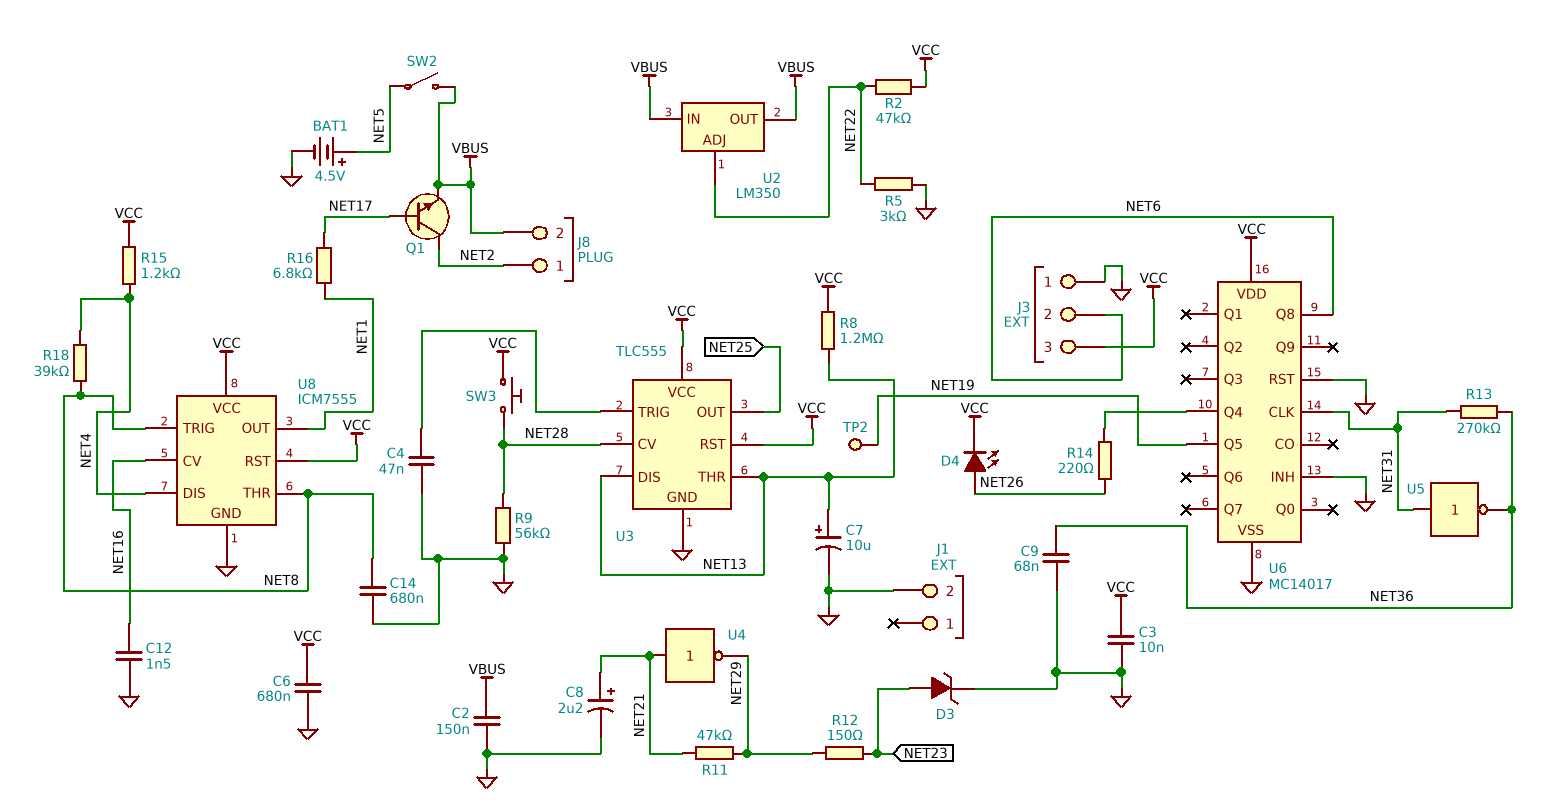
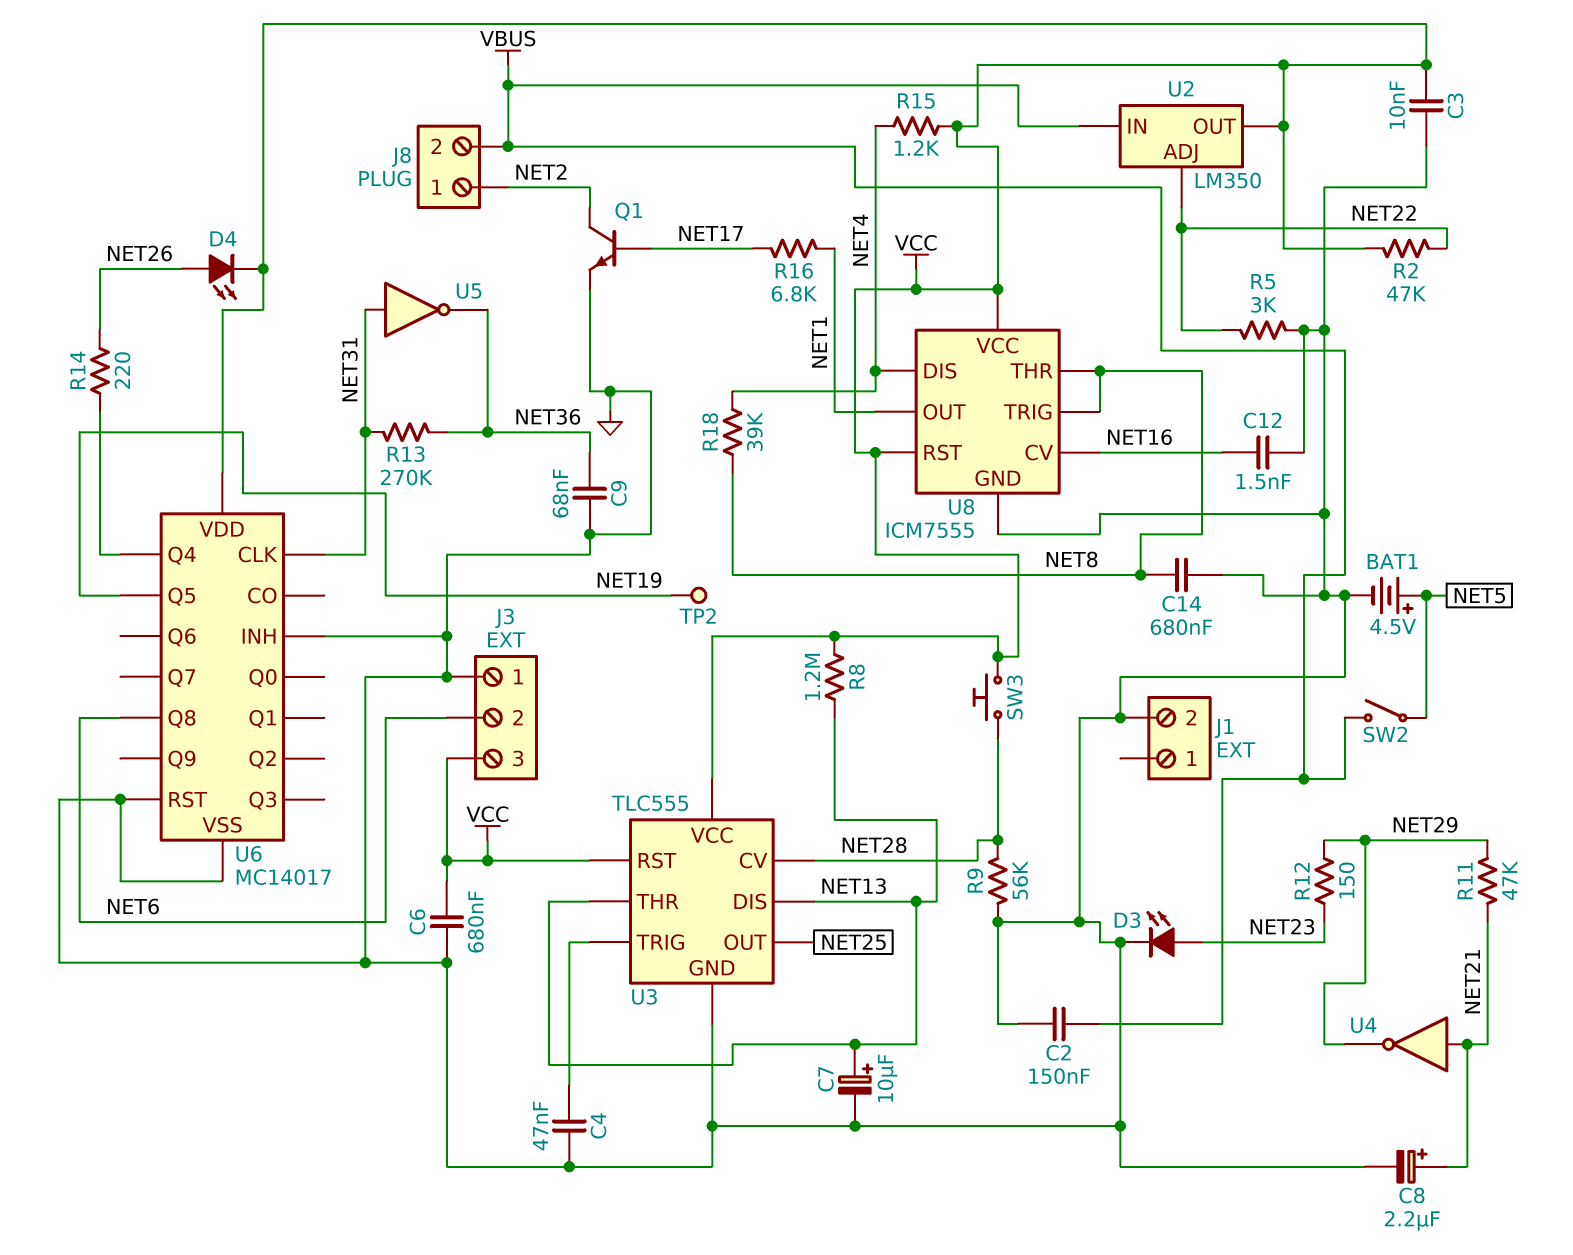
D3: zener (A NET23, K GND) -> LED (A NET23, K GND)
Q1: NPN (B NET17, C NET2, E VBUS) -> NPN (B NET17, C NET2, E GND)
U2 pin OUT: VBUS -> VCC

